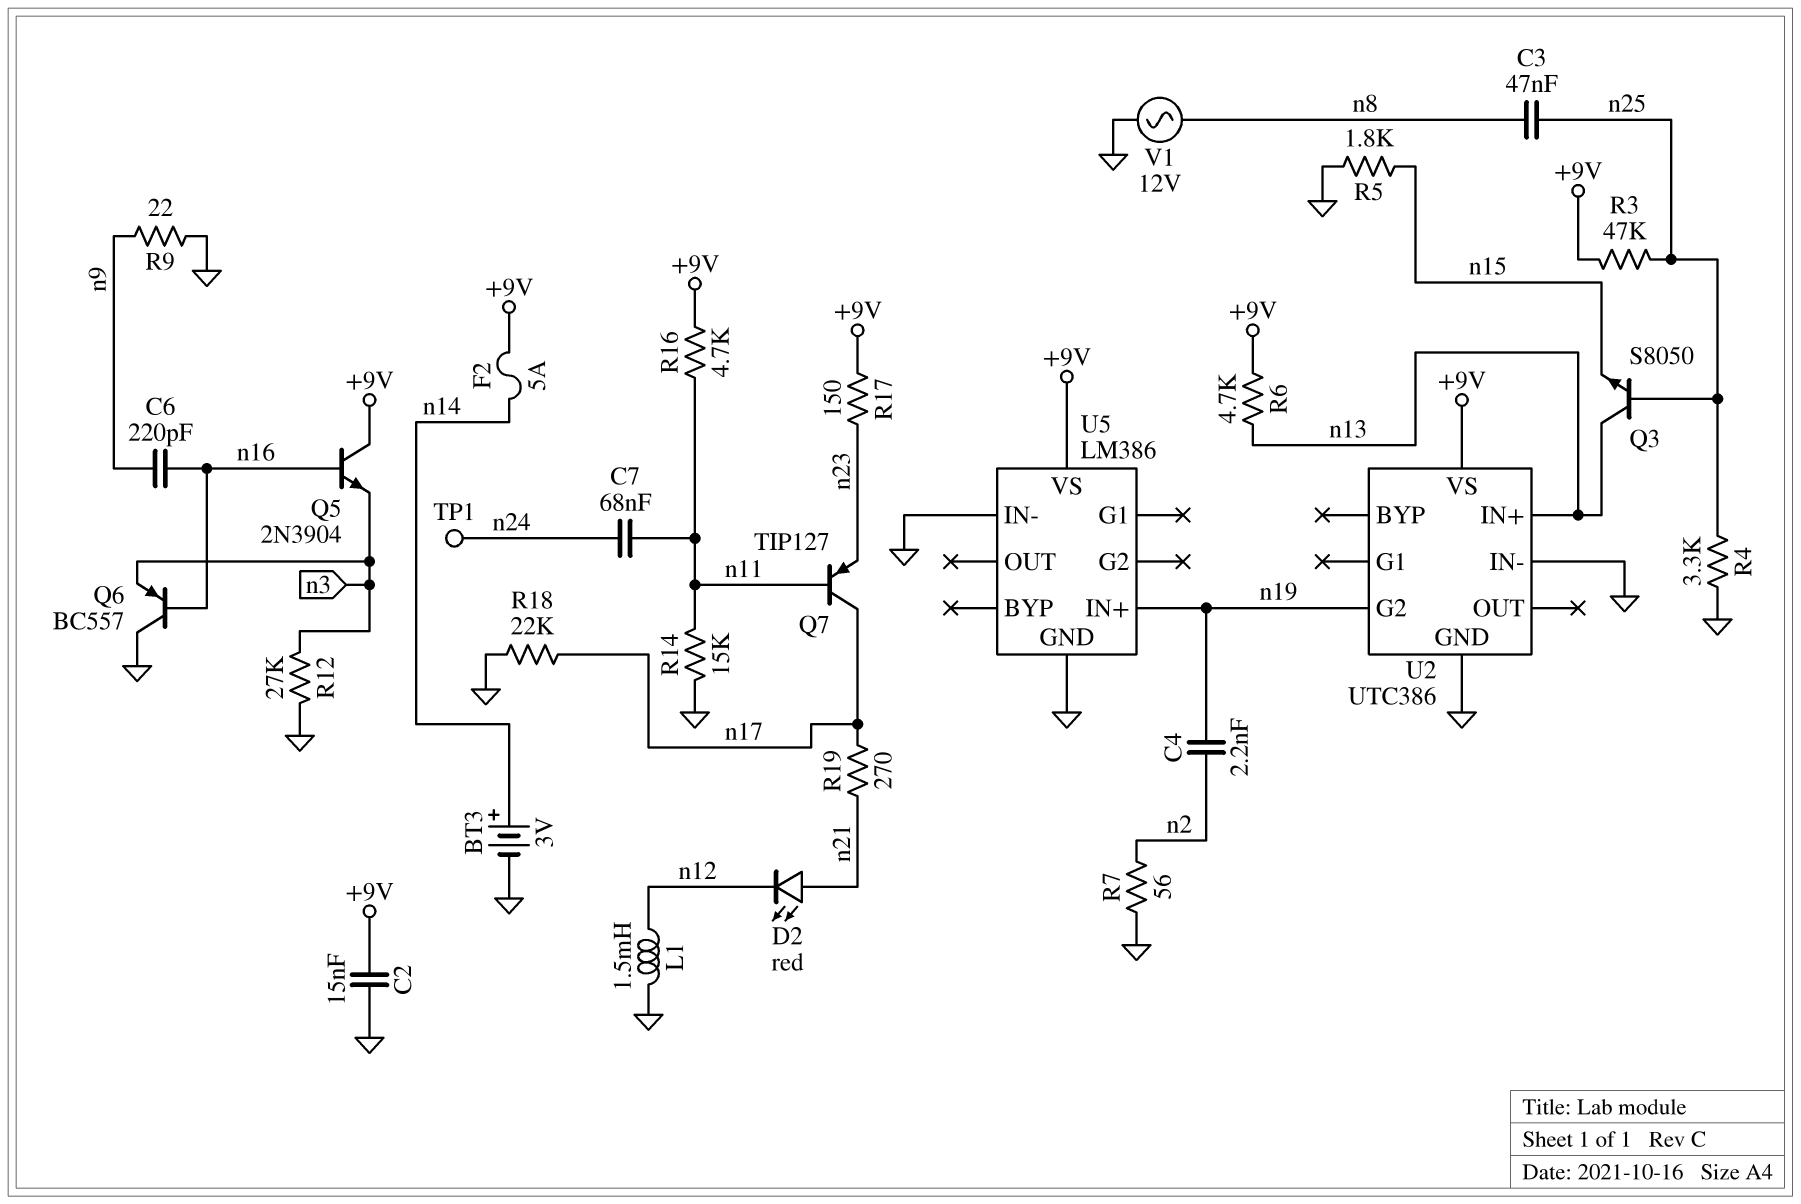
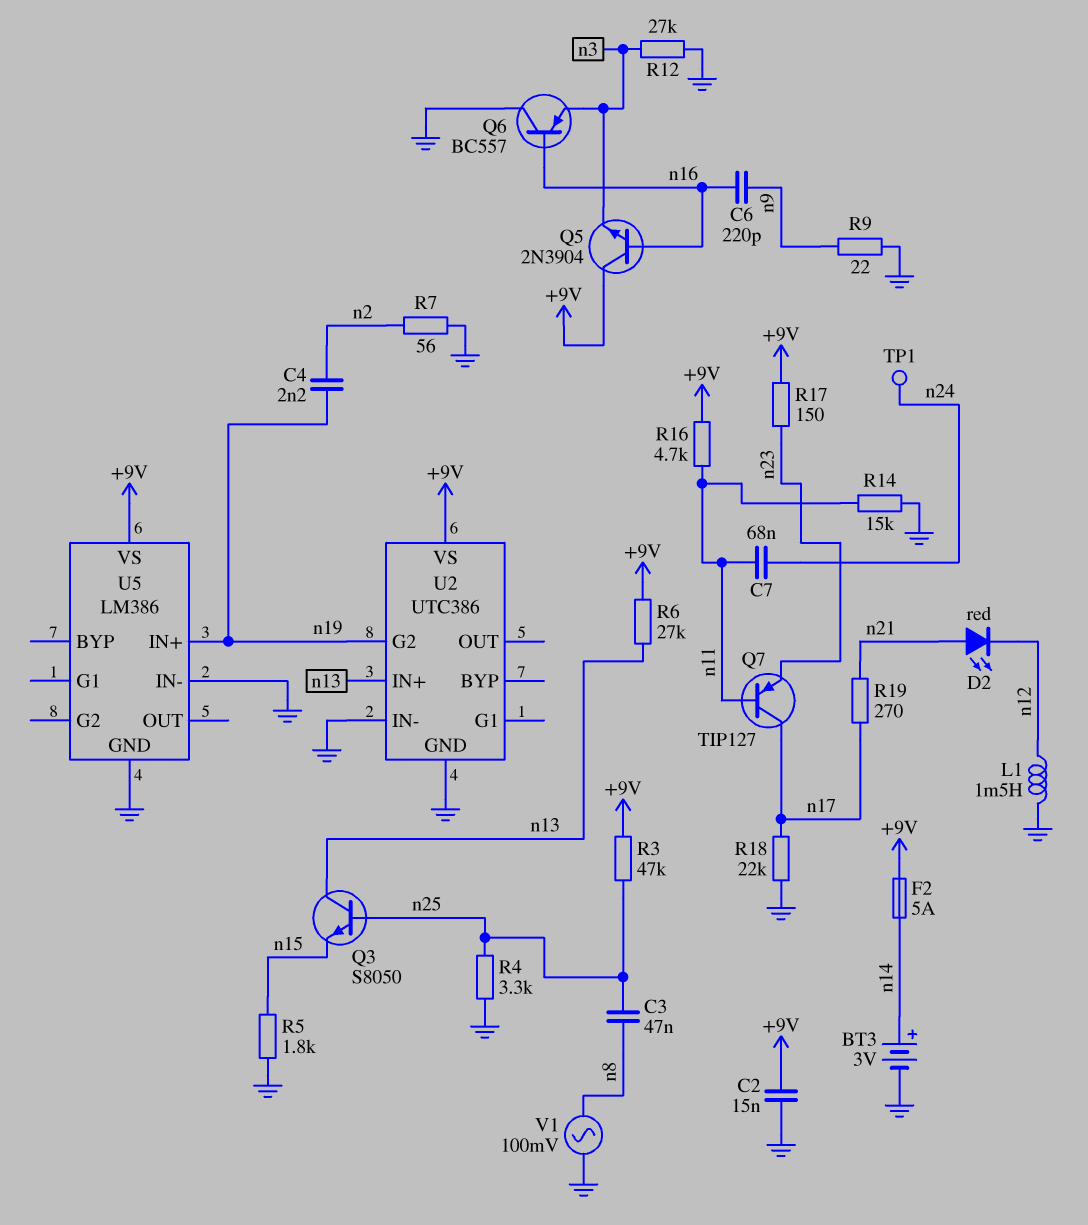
R6: 4.7k (+9V, n13) -> 27k (+9V, n13)
V1: AC 12V (GND, n8) -> AC 100mV (GND, n8)

